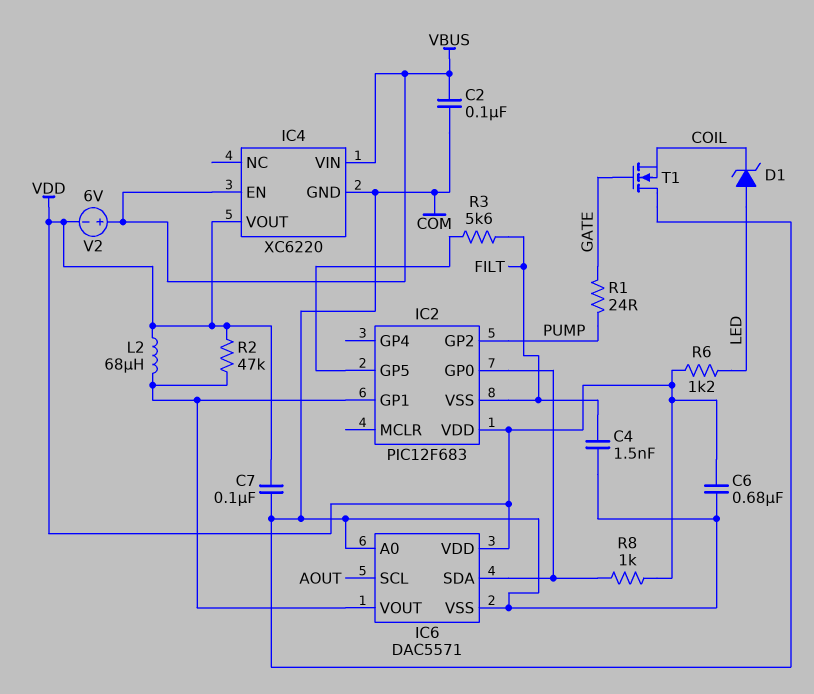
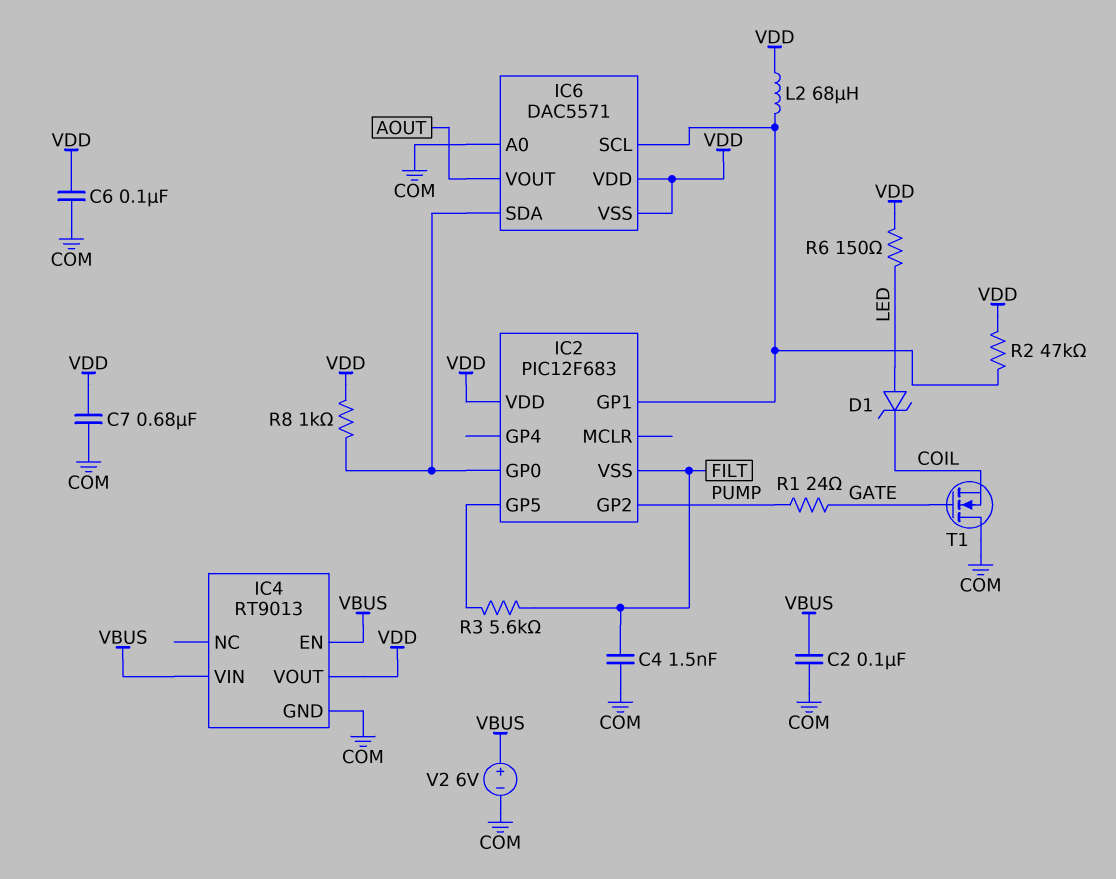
C6: 680nF (COM, VDD) -> 100nF (COM, VDD)
C7: 100nF (COM, VDD) -> 680nF (COM, VDD)
IC4: XC6220 -> RT9013
IC6 pin SCL: AOUT -> IC2/GP1
IC6 pin VOUT: IC2/GP1 -> AOUT
IC6 pin VSS: COM -> VDD
R6: 1.2k (LED, VDD) -> 150 (LED, VDD)
V2: 6V (plus VBUS, minus VDD) -> 6V (plus VBUS, minus COM)

